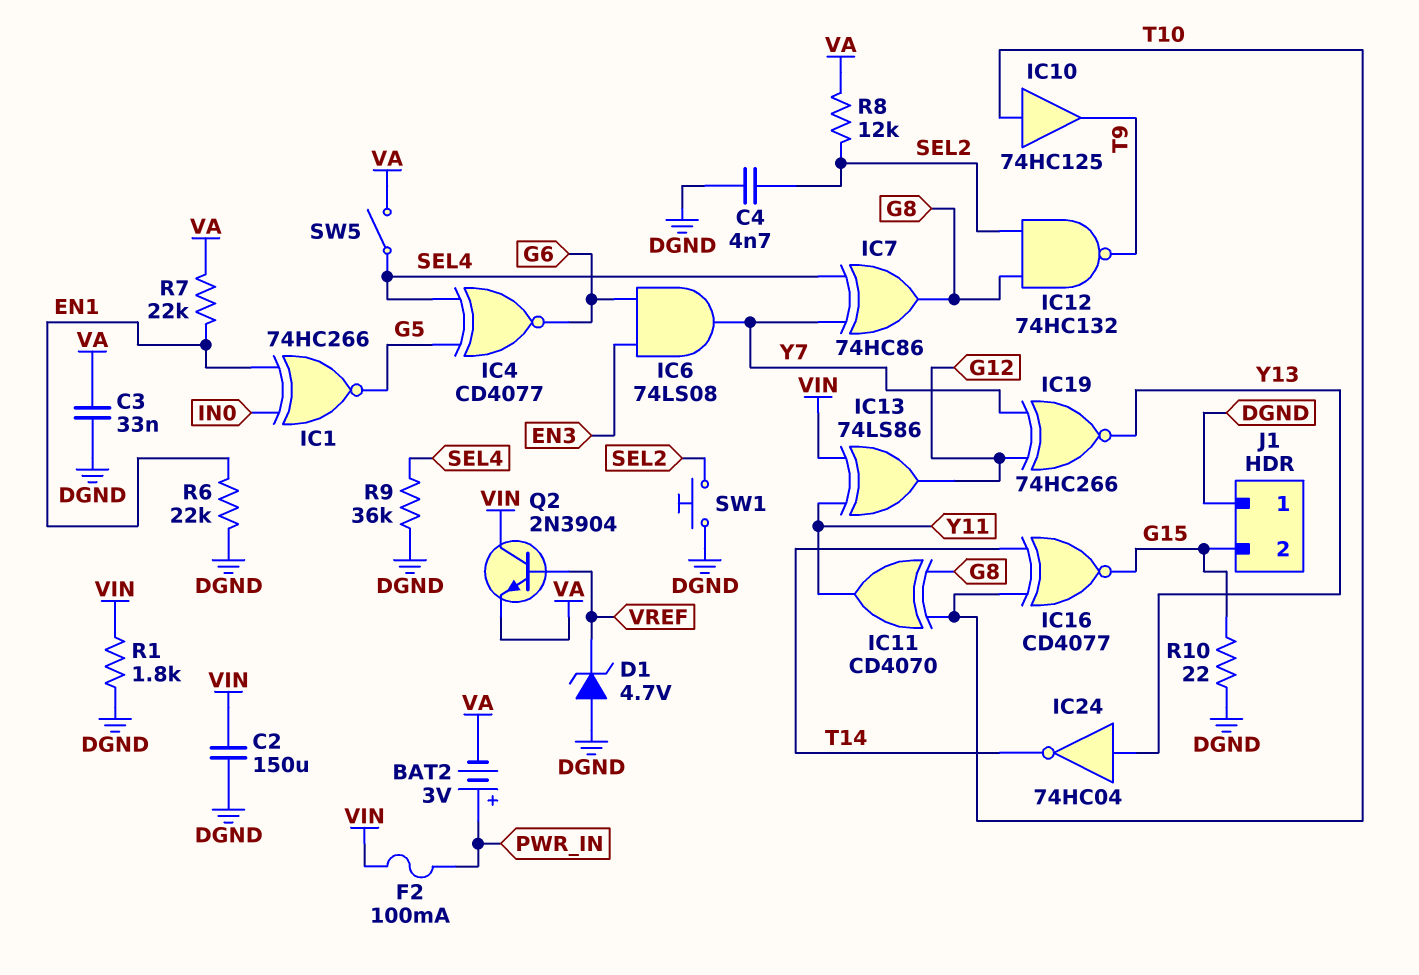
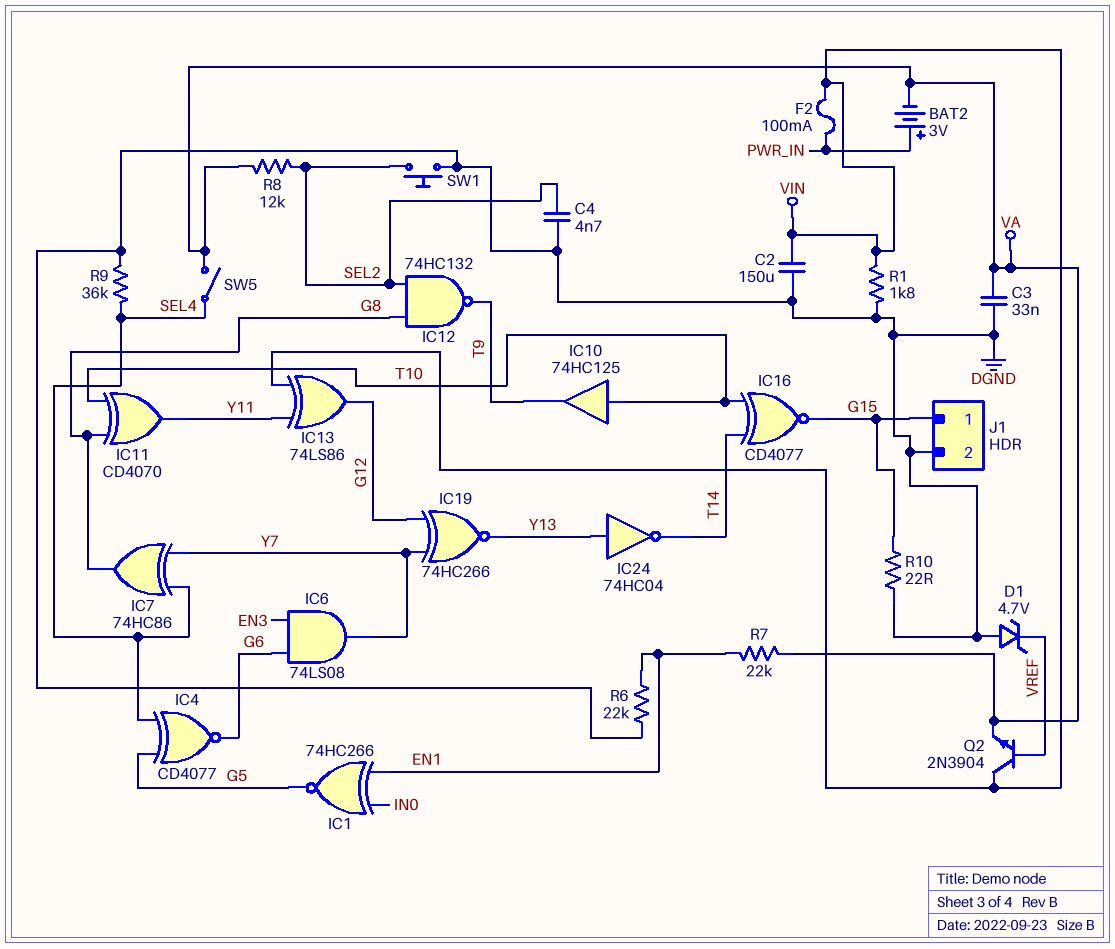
J1 pin 1: DGND -> G15
J1 pin 2: G15 -> DGND

